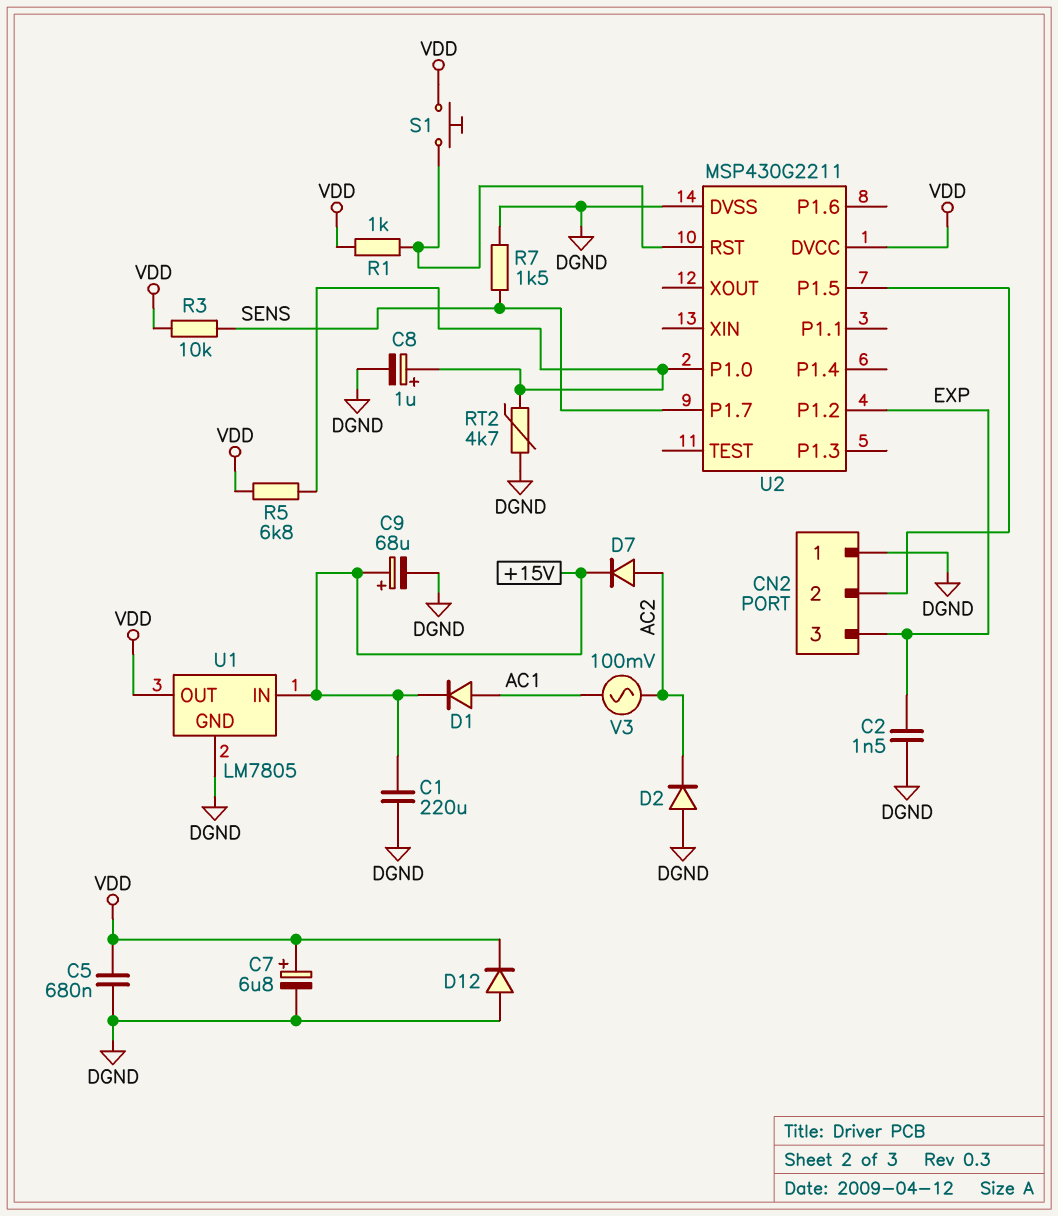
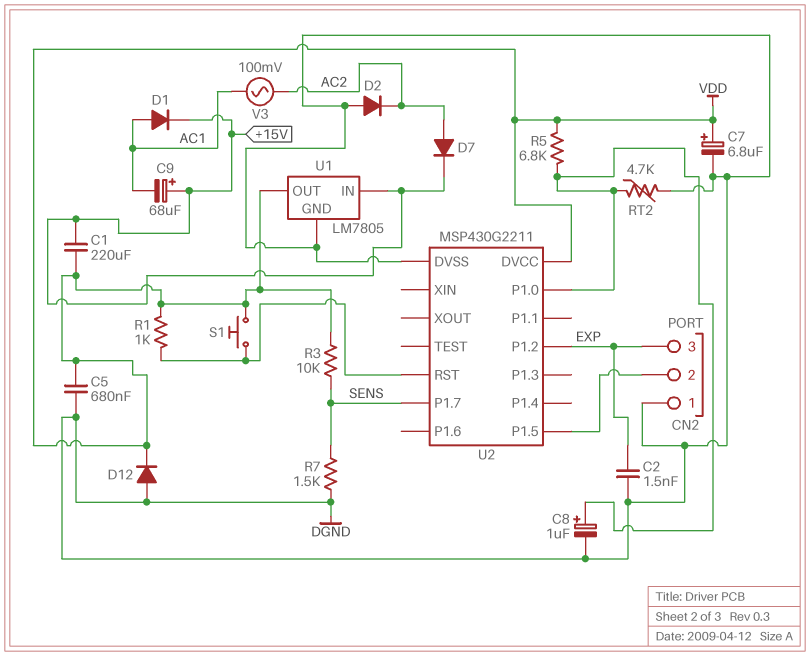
C1: 220uF (+15V, DGND) -> 220uF (+15V, VDD)
C9: 68uF (plus +15V, minus DGND) -> 68uF (plus +15V, minus AC1)

